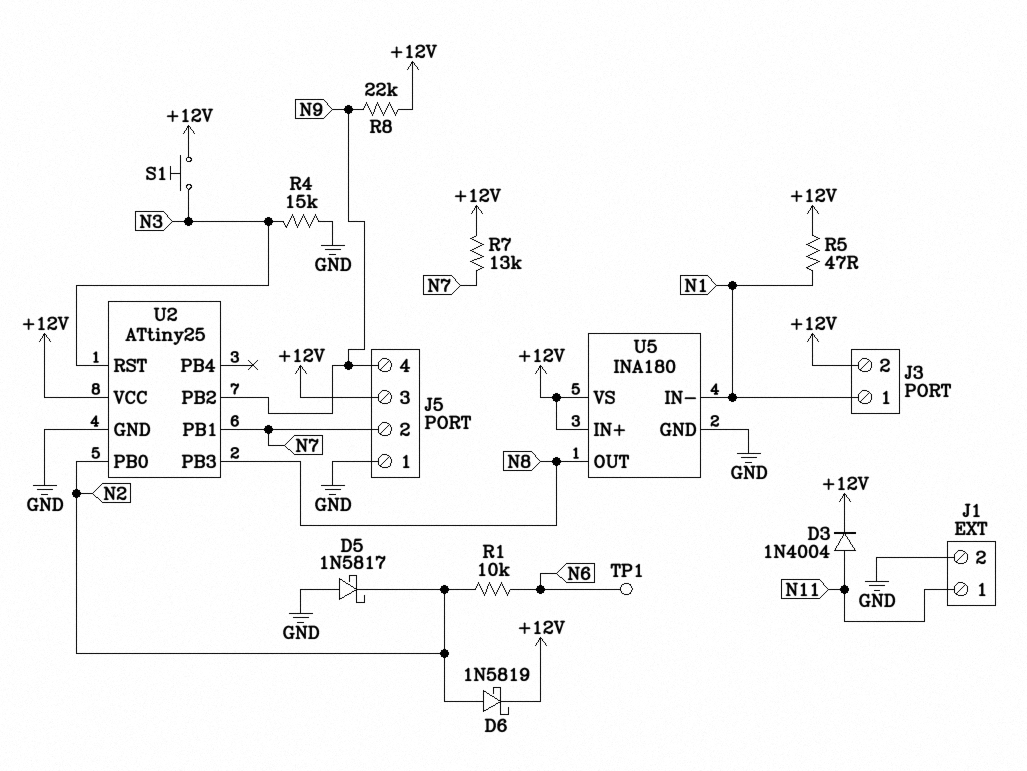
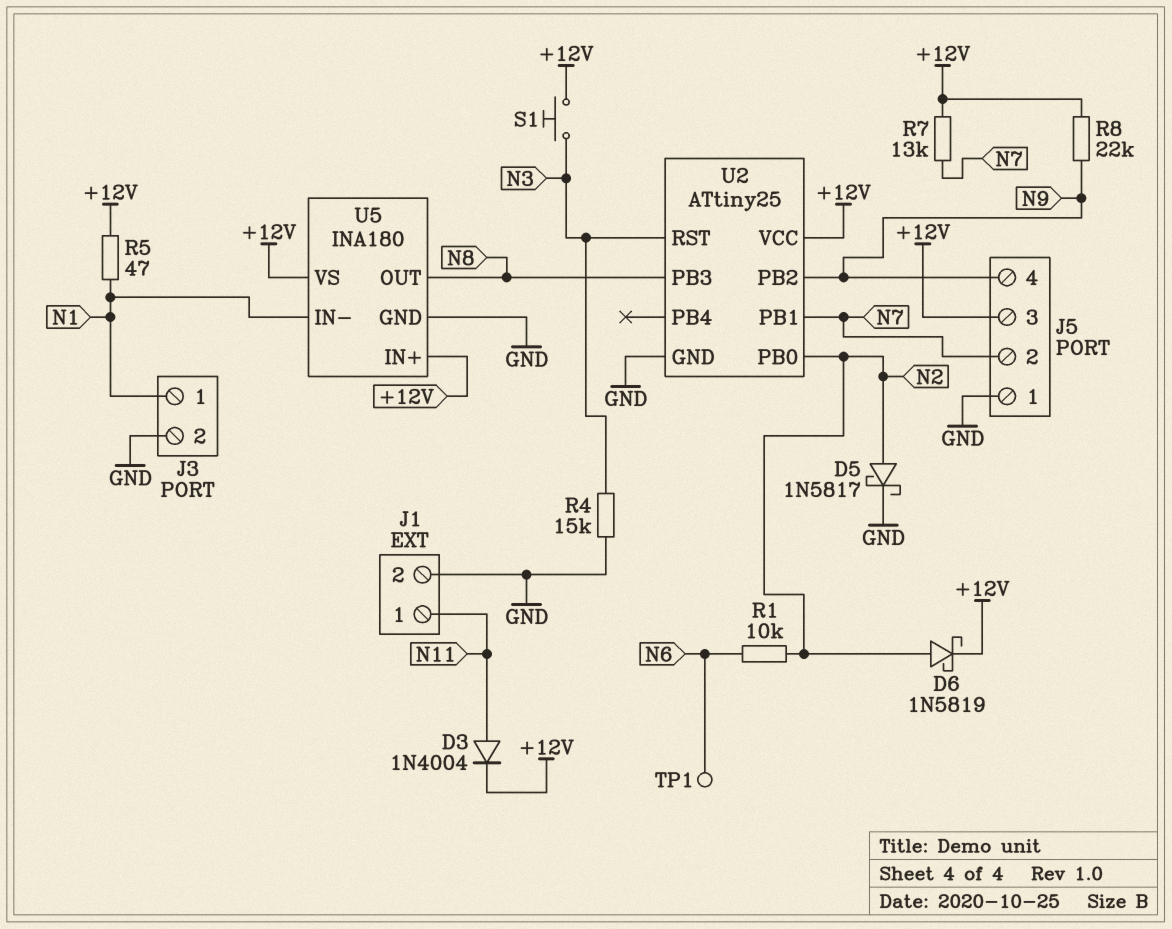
D5: schottky 1N5817 (A GND, K N2) -> schottky 1N5817 (A N2, K GND)
J3 pin 2: +12V -> GND

